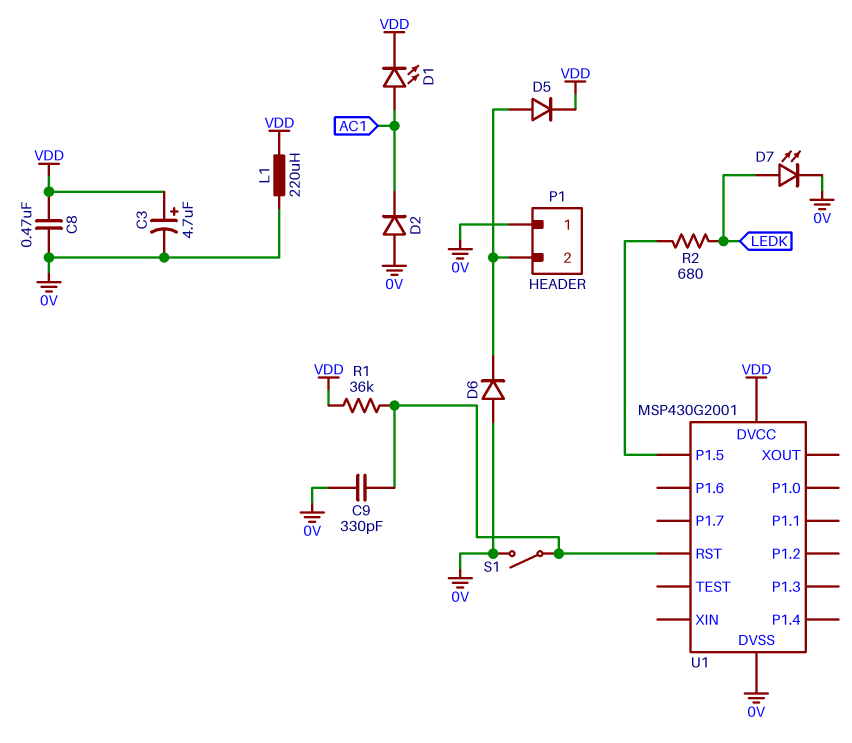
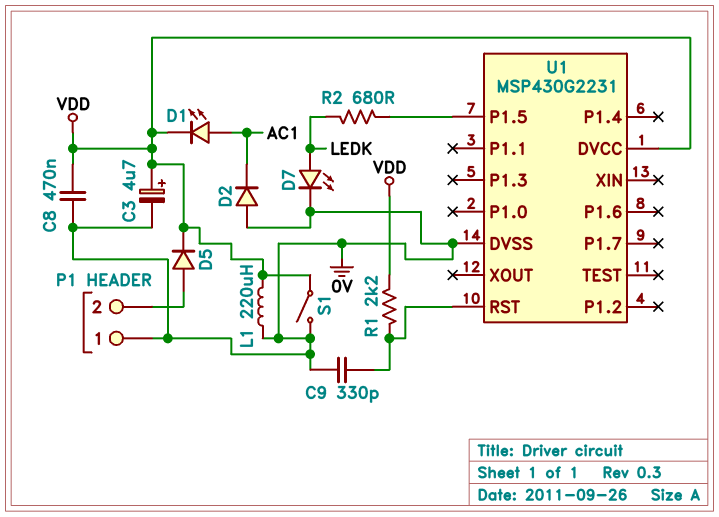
D6: diode (A 0V, K P1/2) -> none
R1: 36k (U1/RST, VDD) -> 2.2k (U1/RST, VDD)
S1: switch (0V, U1/RST) -> switch (0V, VDD)
U1: MSP430G2001 -> MSP430G2231

